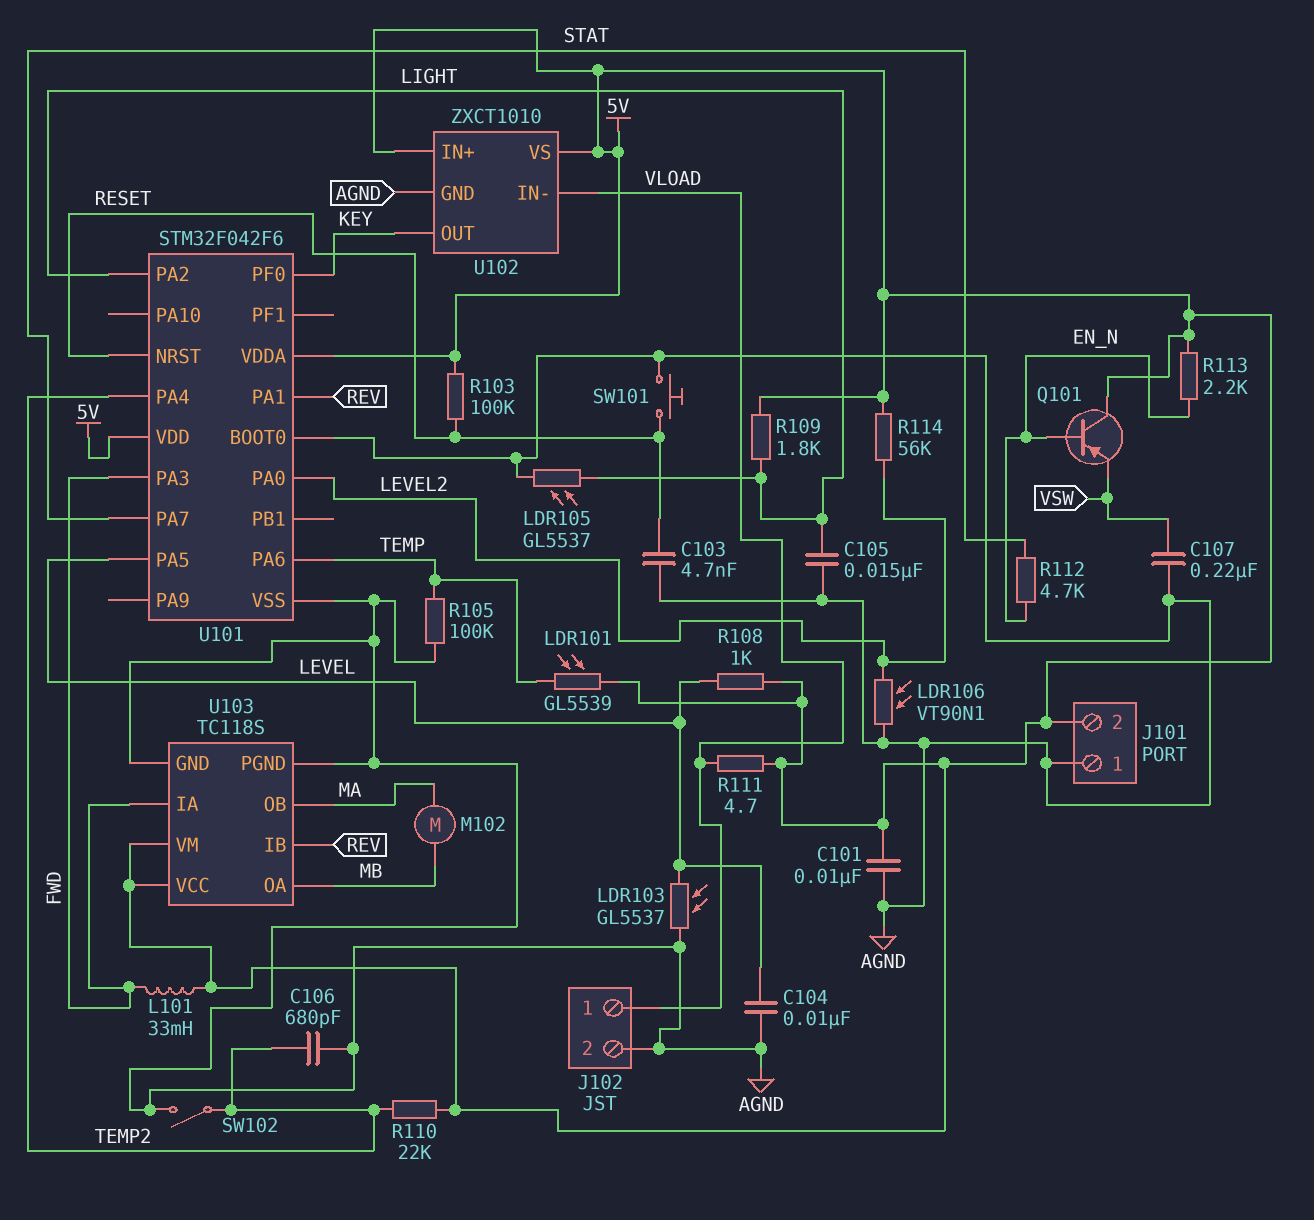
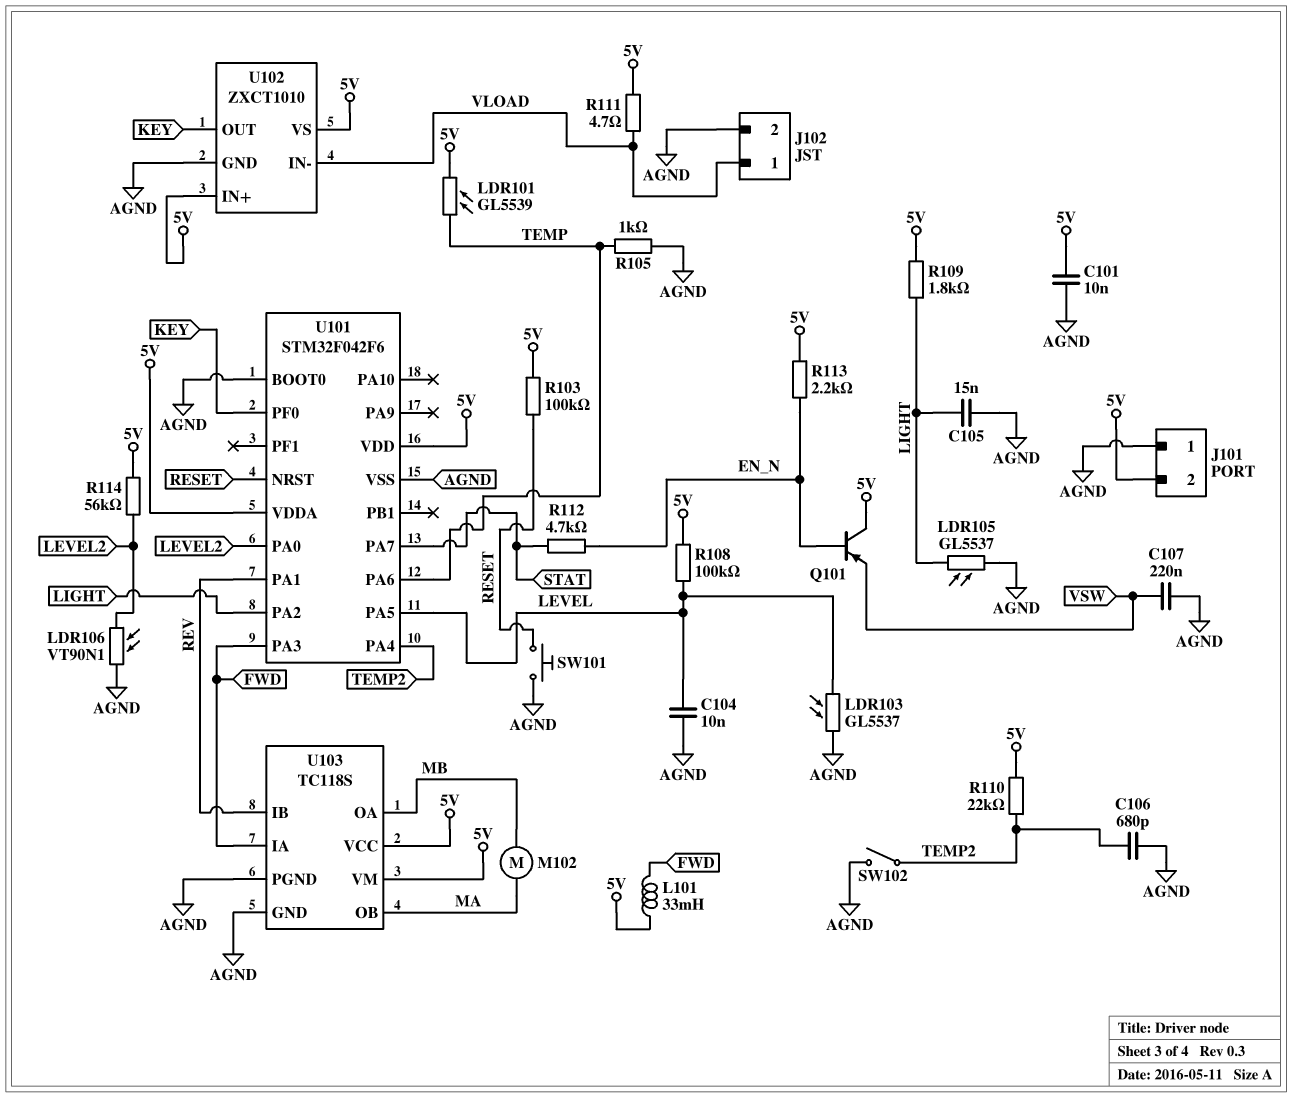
C103: 4.7nF (AGND, RESET) -> none
R105: 100k (AGND, TEMP) -> 1k (AGND, TEMP)
R108: 1k (5V, LEVEL) -> 100k (5V, LEVEL)

